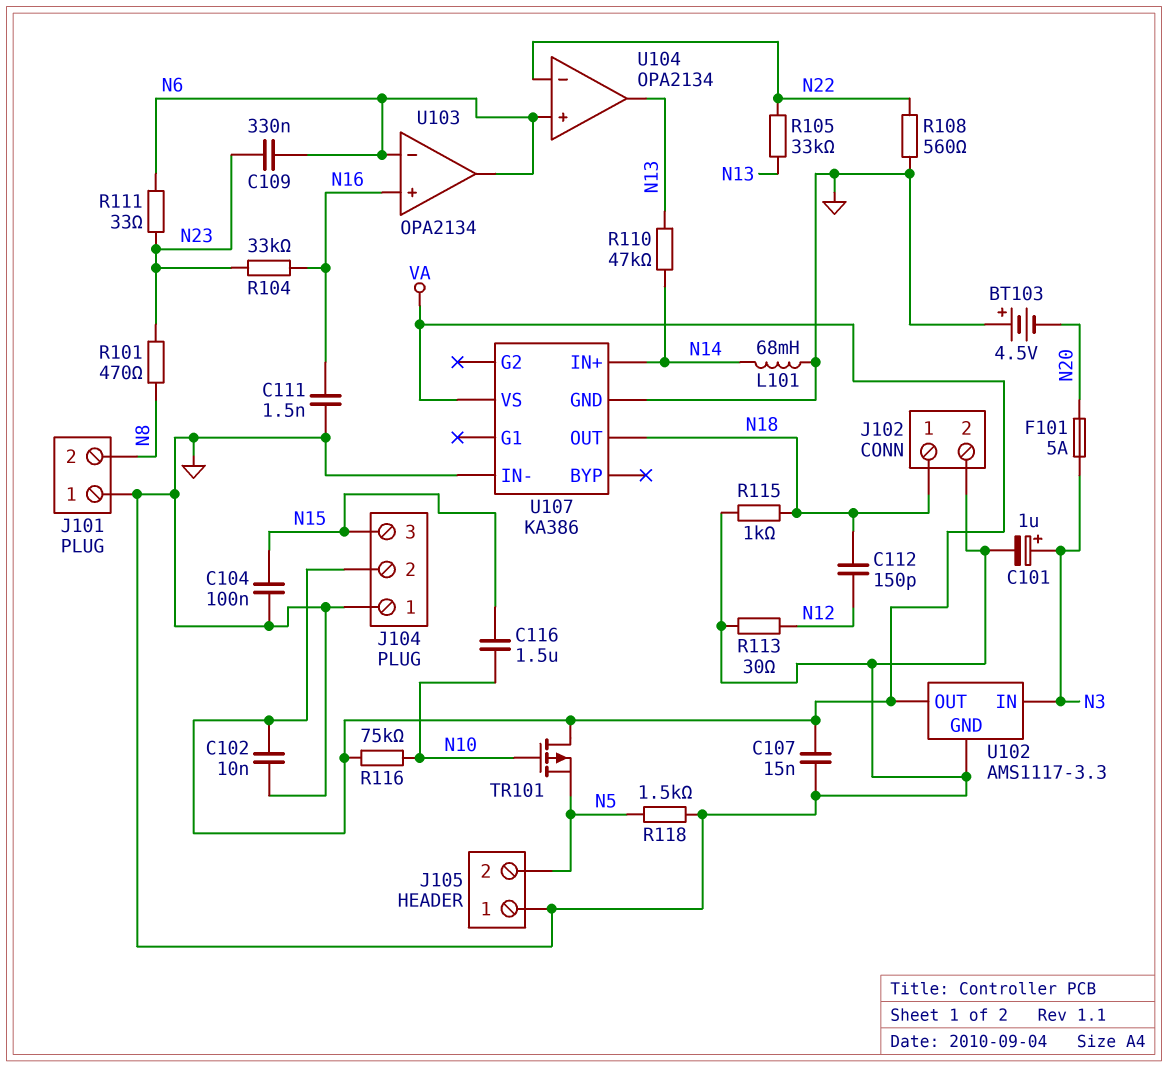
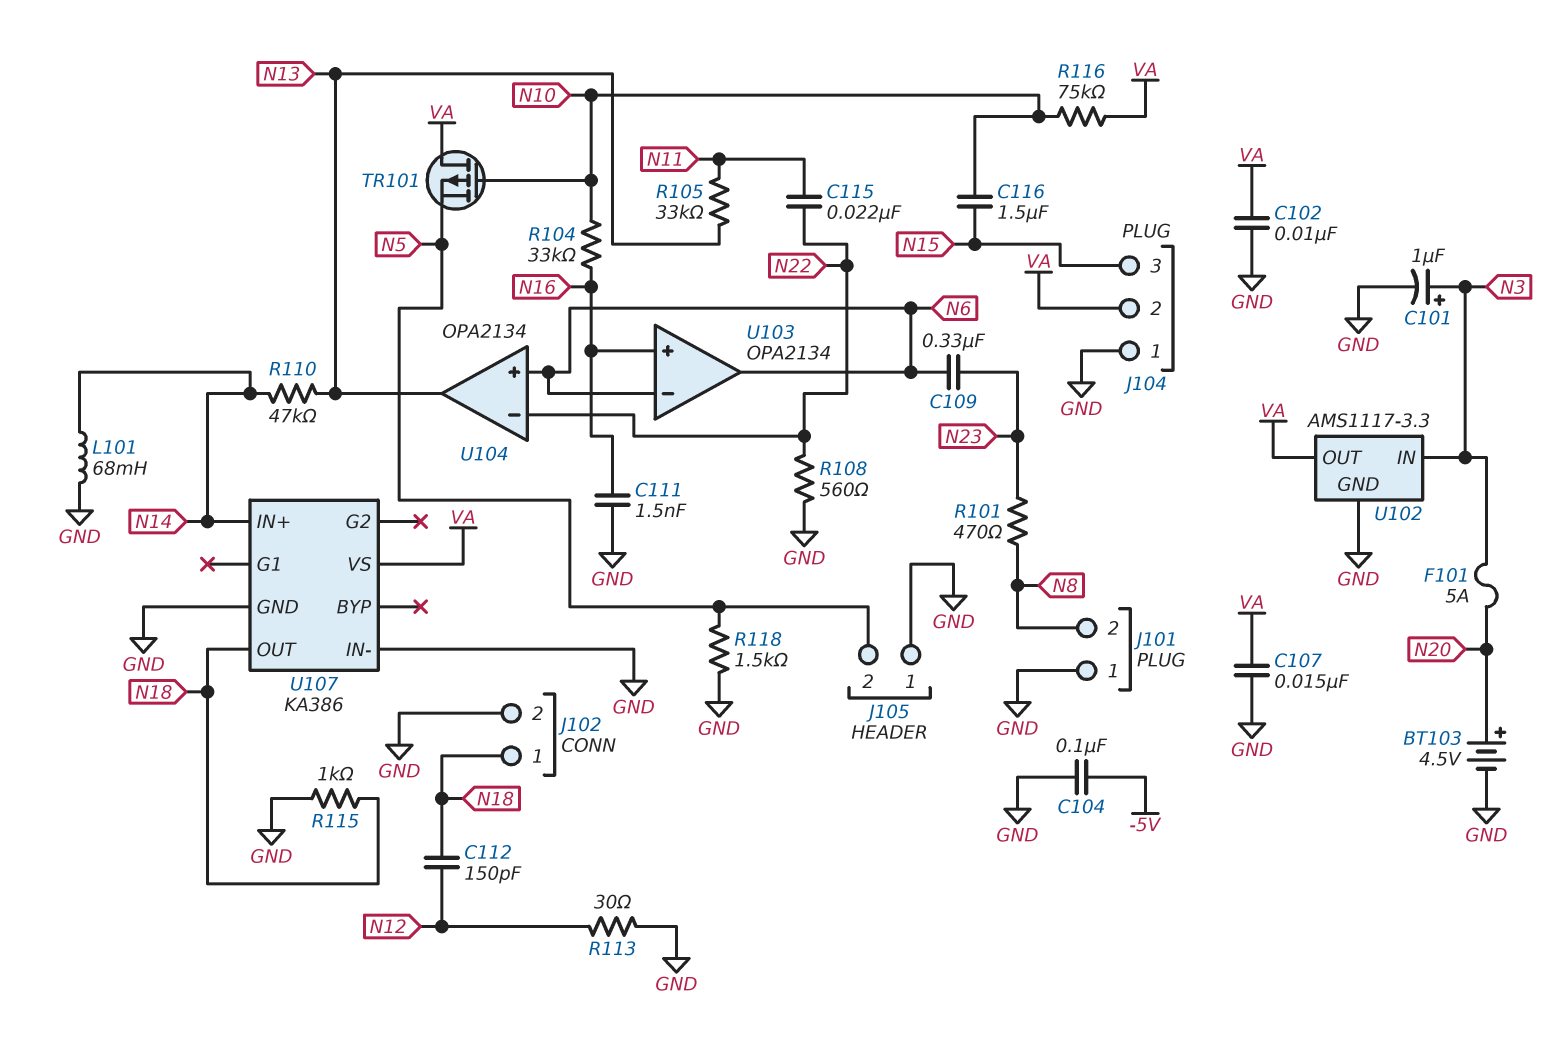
BT103: 4.5V (plus GND, minus N20) -> 4.5V (plus N20, minus GND)
C104: 100nF (GND, N15) -> 100nF (-5V, GND)
C115: none -> 22nF (N11, N22)
R104: 33k (N16, N23) -> 33k (N10, N16)
R105: 33k (N13, N22) -> 33k (N11, N13)
R111: 33 (N6, N23) -> none

